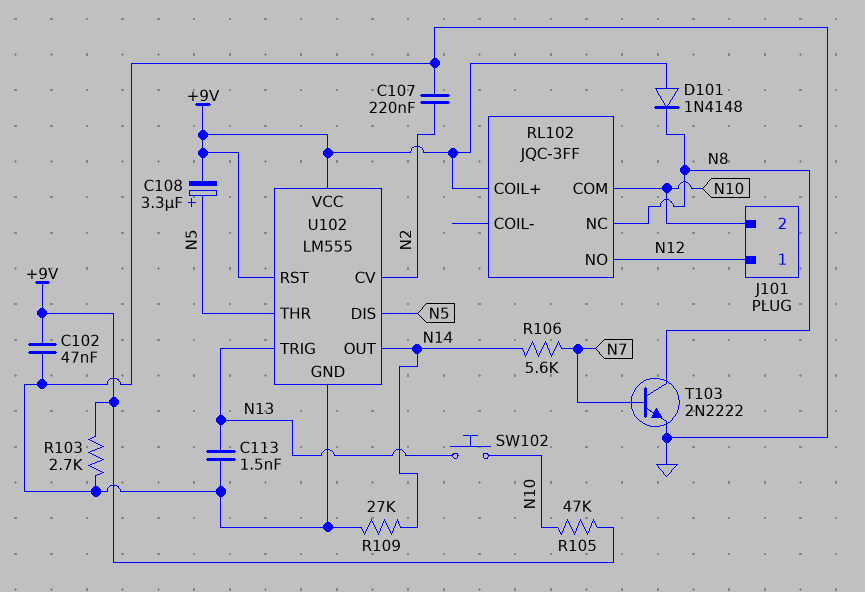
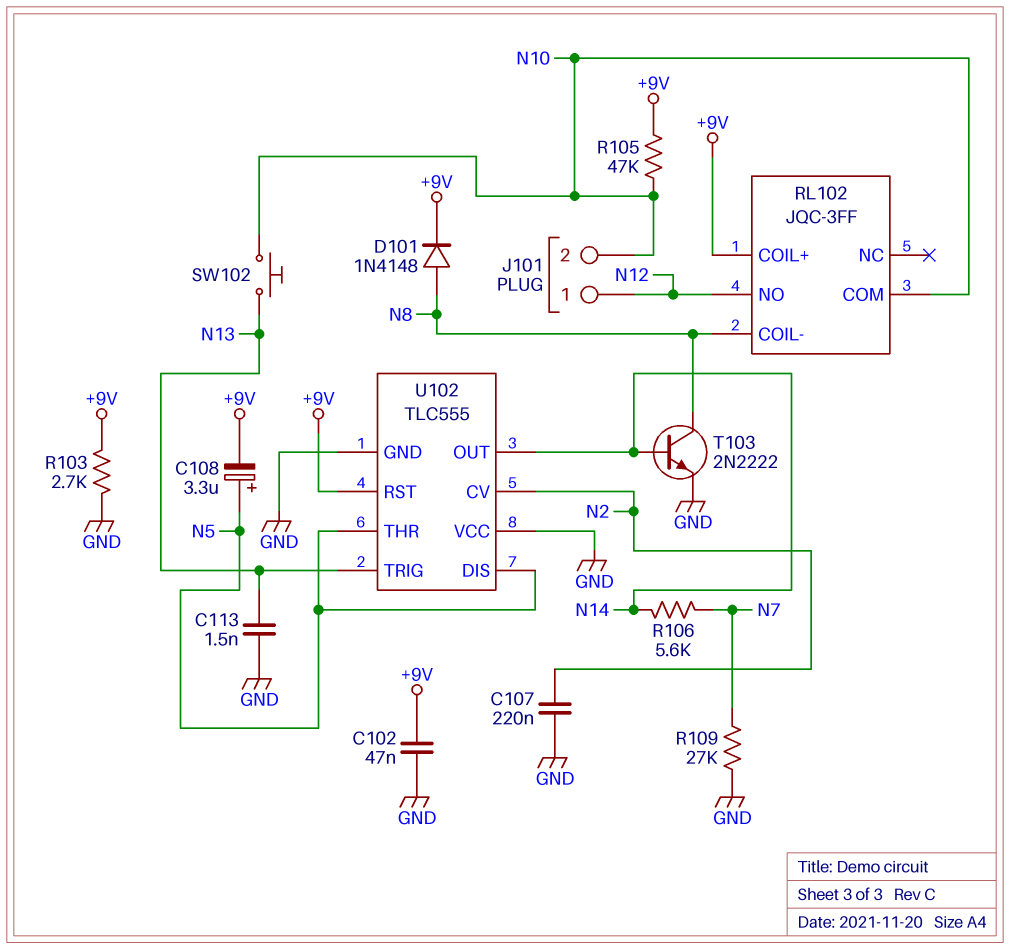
D101: diode 1N4148 (A +9V, K N8) -> diode 1N4148 (A N8, K +9V)
R109: 27k (GND, N14) -> 27k (GND, N7)
RL102 pin COIL-: none -> N8
RL102 pin NC: N8 -> none
T103: NPN 2N2222 (B N7, C N8, E GND) -> NPN 2N2222 (B N14, C N8, E GND)
U102: LM555 -> TLC555
U102 pin VCC: +9V -> GND

